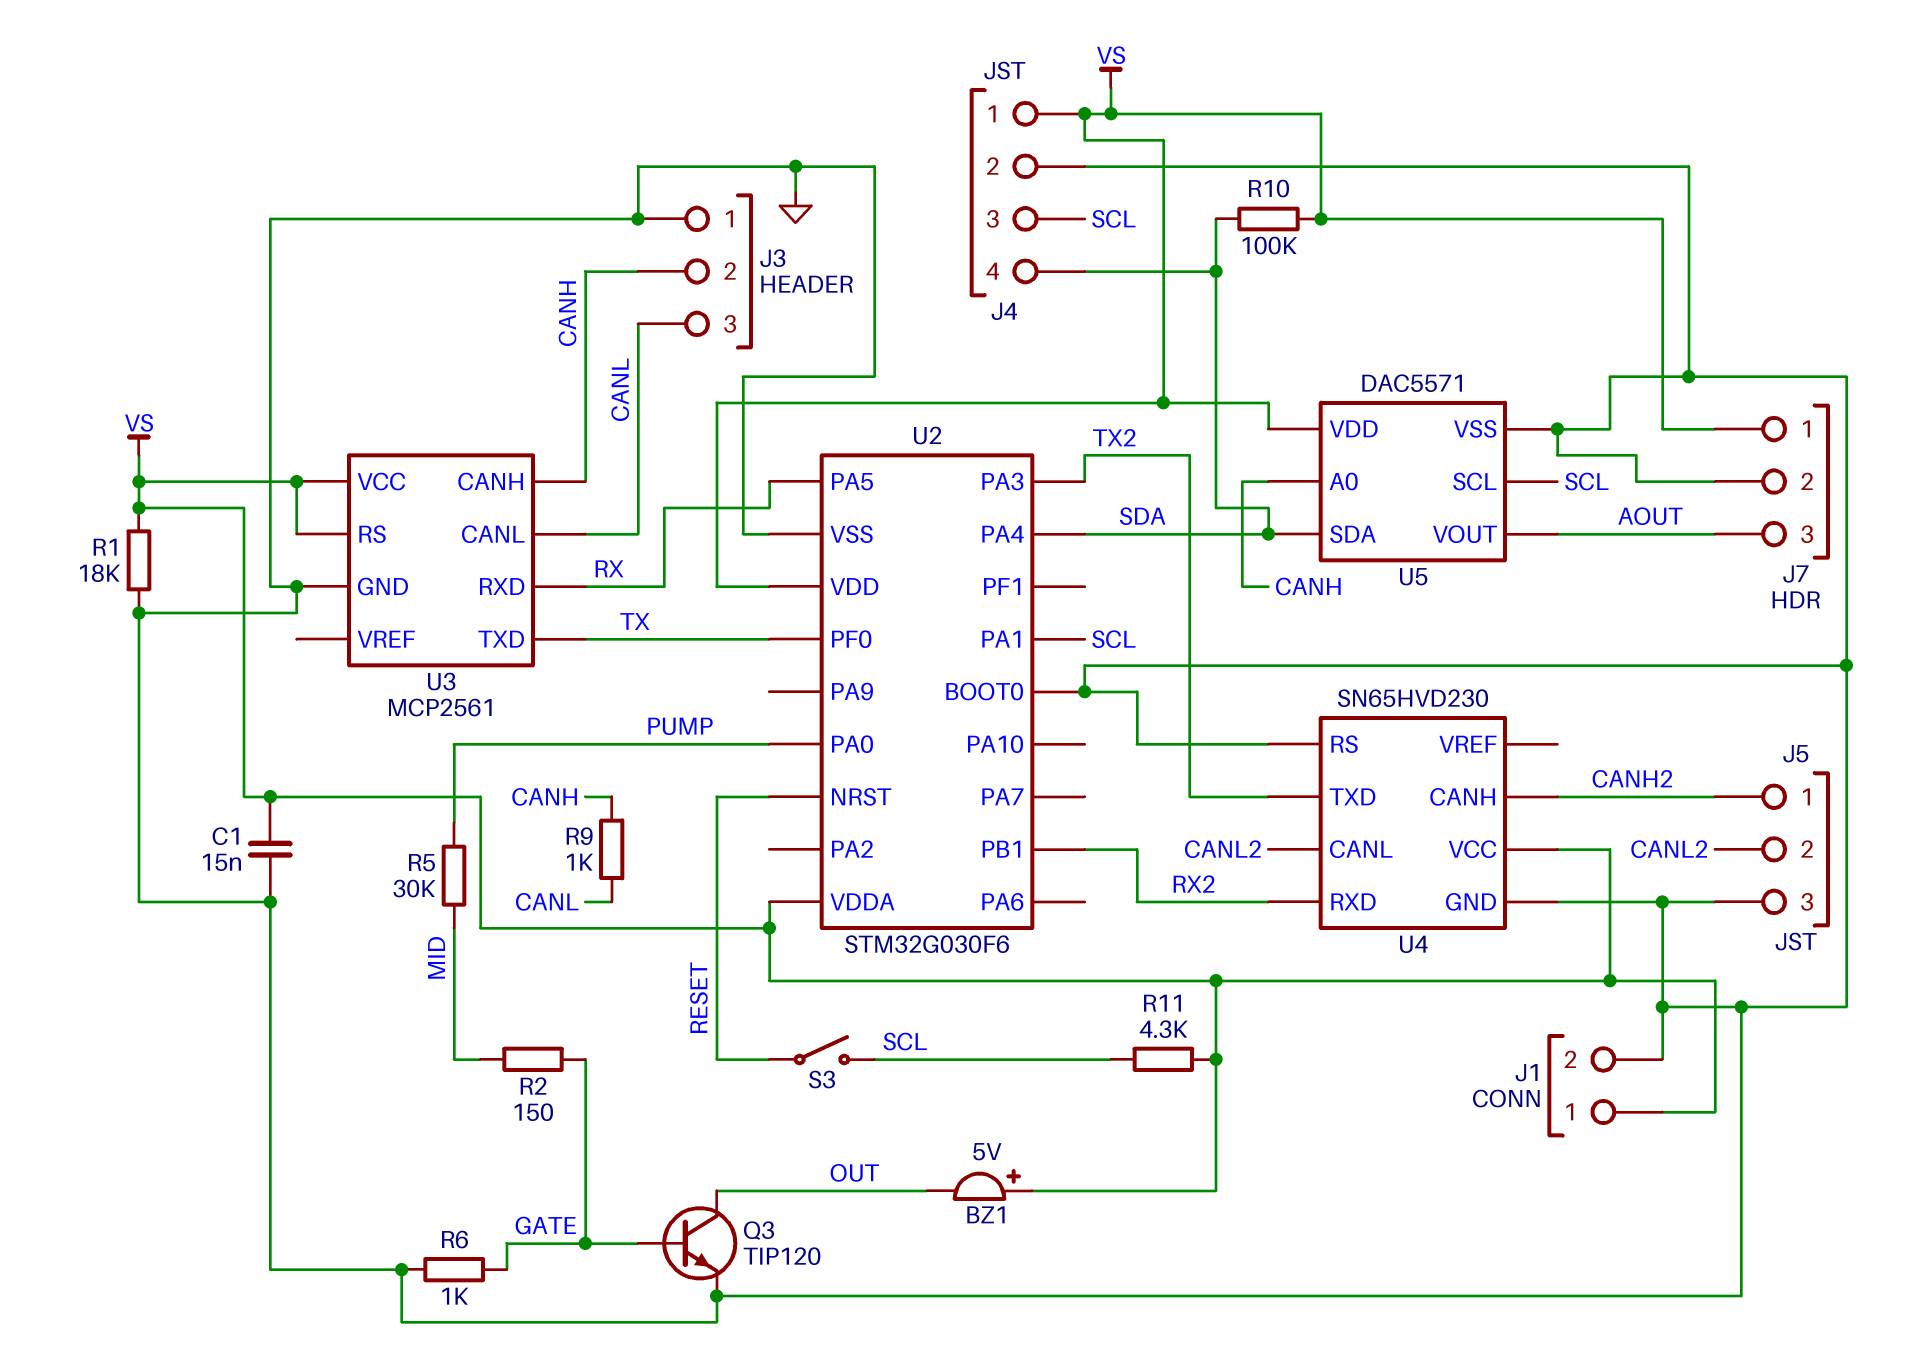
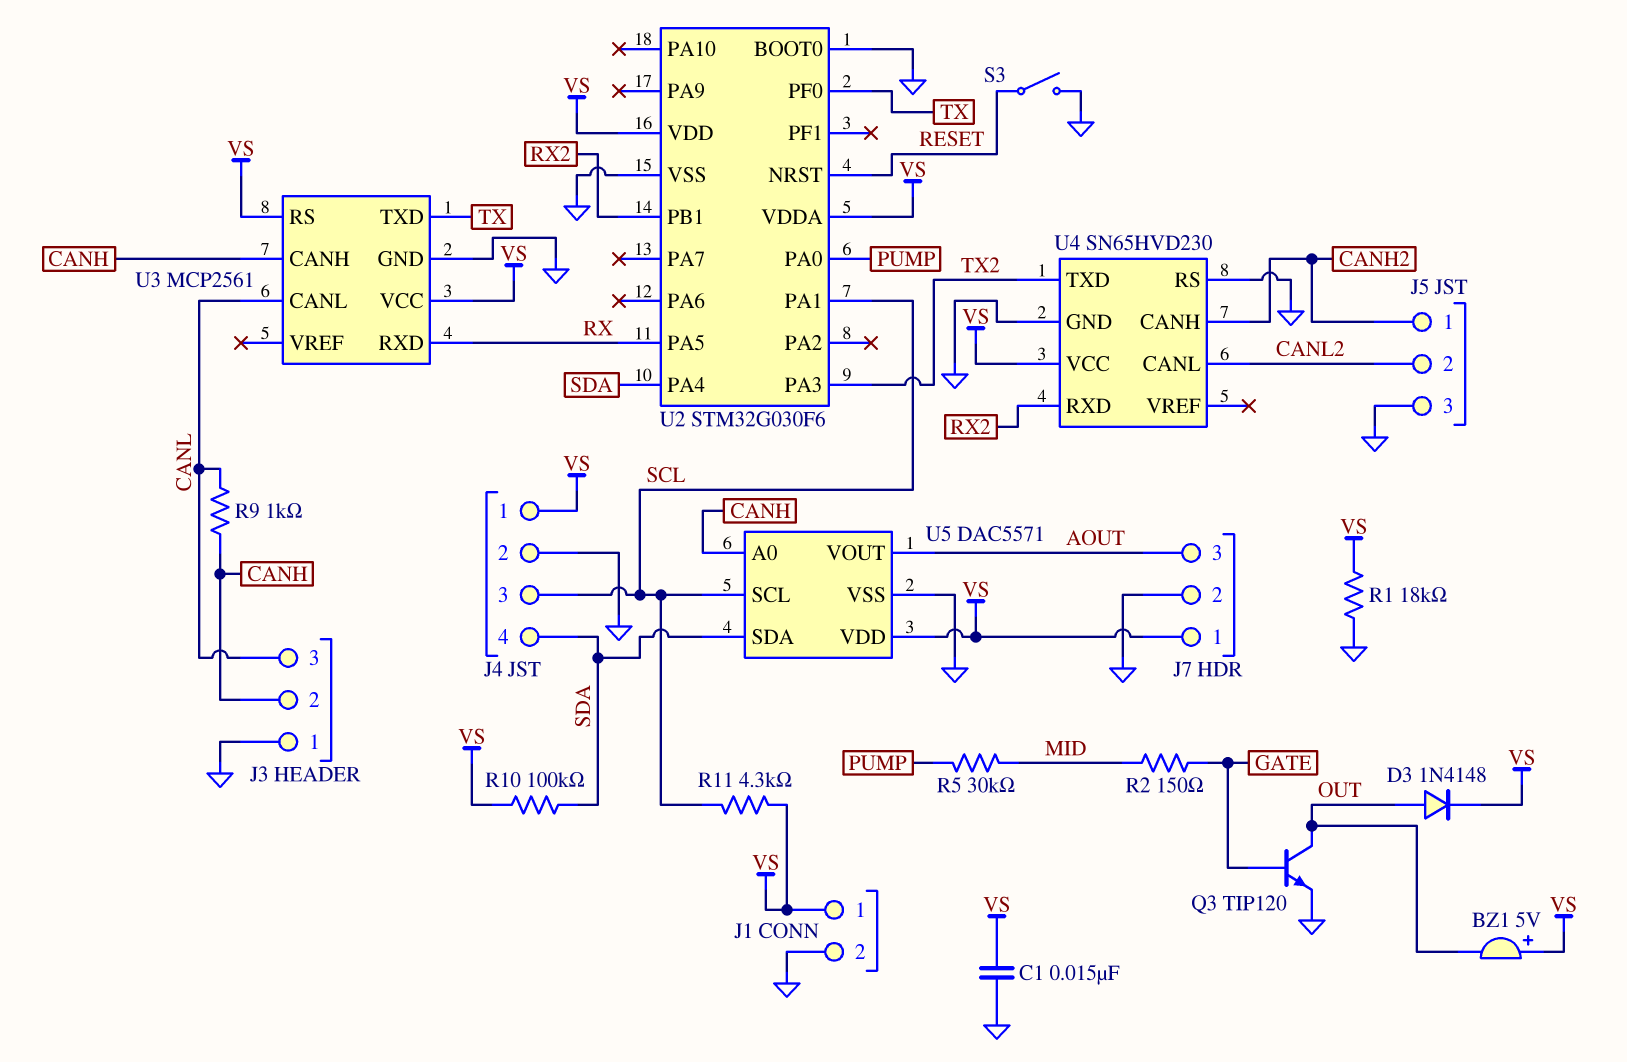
D3: none -> diode 1N4148 (A OUT, K VS)
R6: 1k (GATE, GND) -> none
S3: switch (RESET, SCL) -> switch (GND, RESET)

